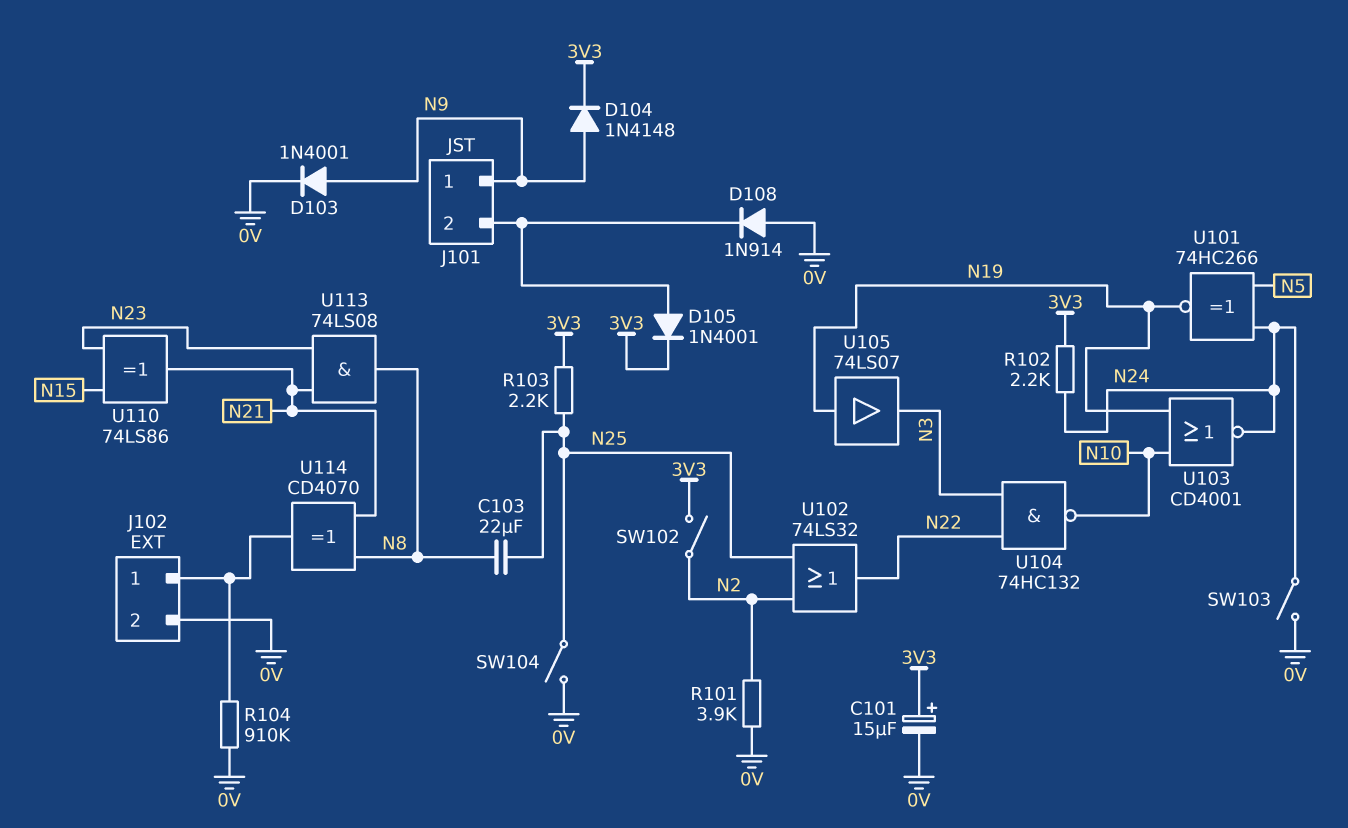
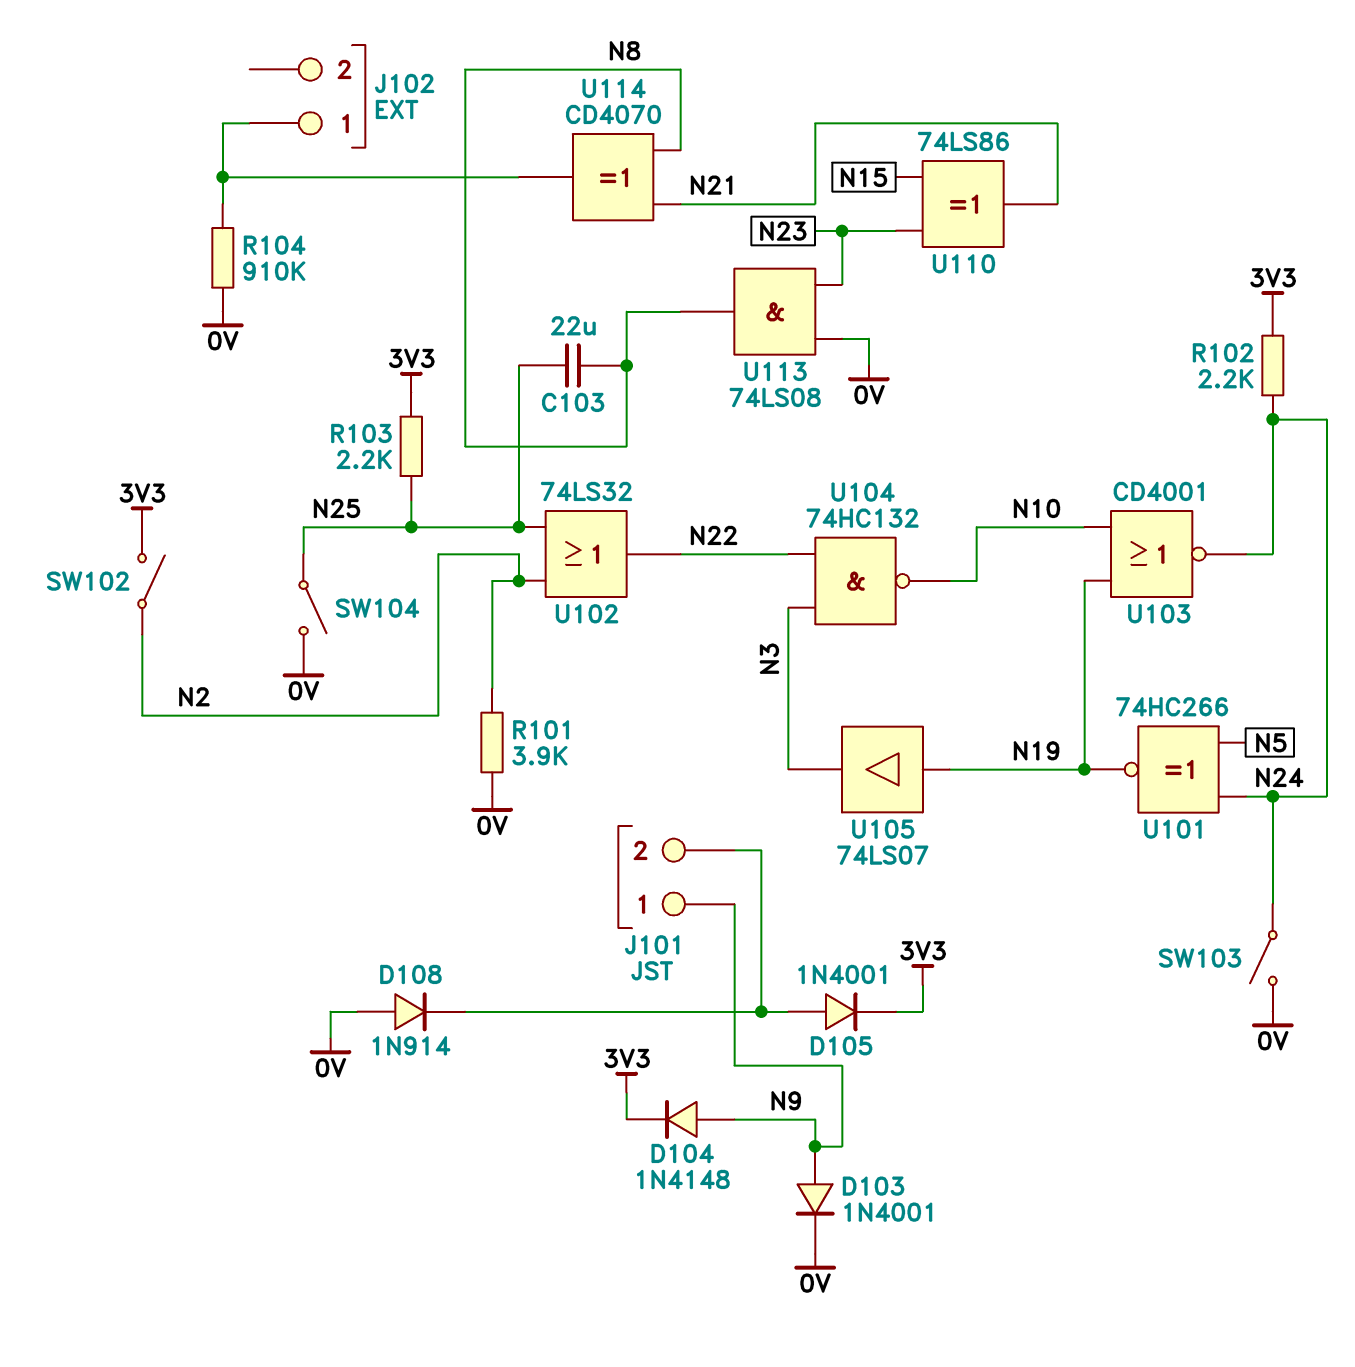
C101: 15uF (plus 3V3, minus 0V) -> none
J102 pin 2: 0V -> none
U113: AND 74LS08 (in N21, in N23, out N8) -> AND 74LS08 (in 0V, in N23, out N8)

